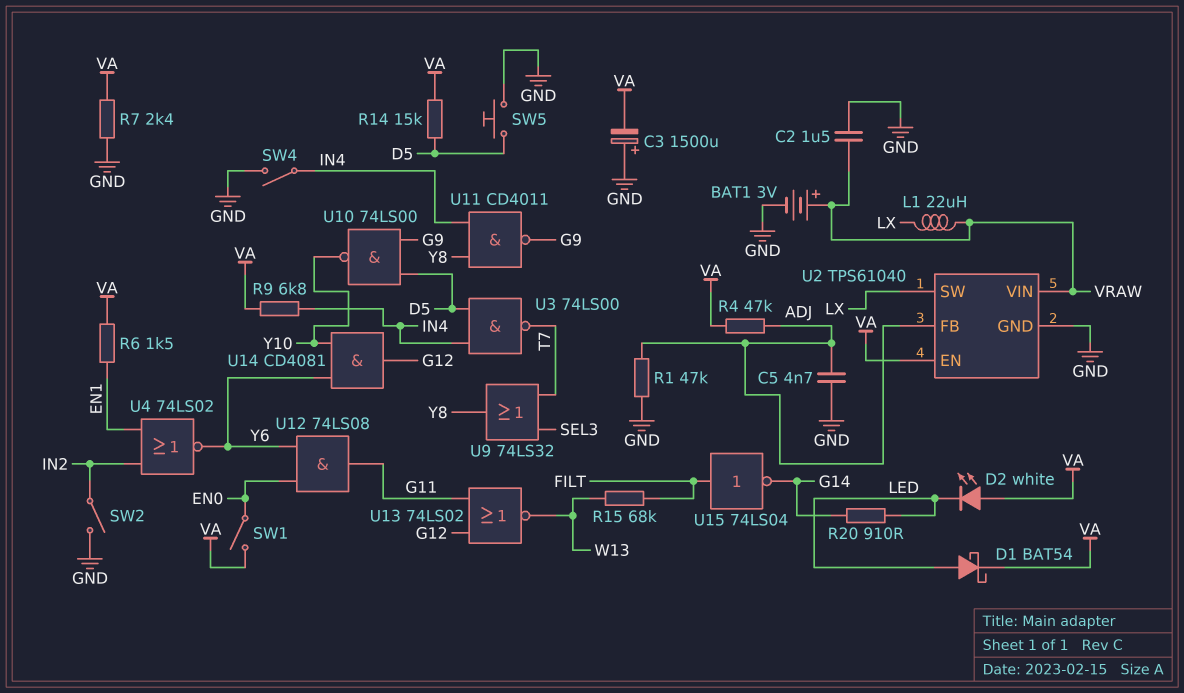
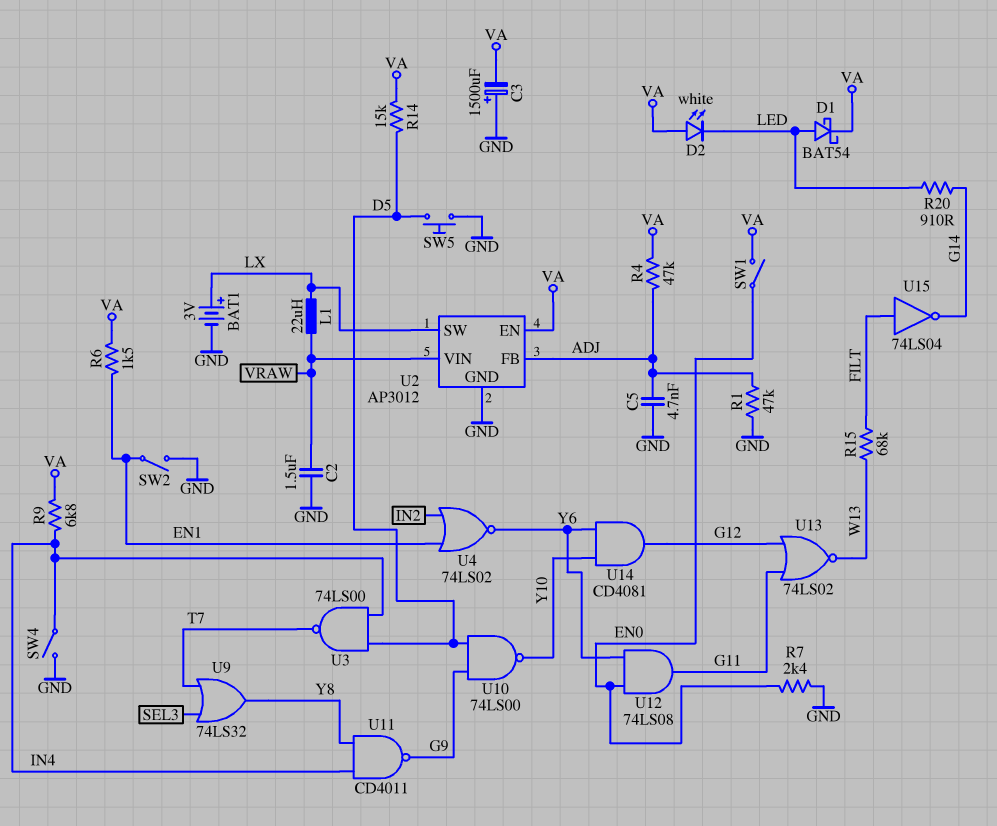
BAT1: 3V (plus VRAW, minus GND) -> 3V (plus LX, minus GND)
R7: 2.4k (GND, VA) -> 2.4k (EN0, GND)
SW2: switch (GND, IN2) -> switch (EN1, GND)
U2: TPS61040 -> AP3012

